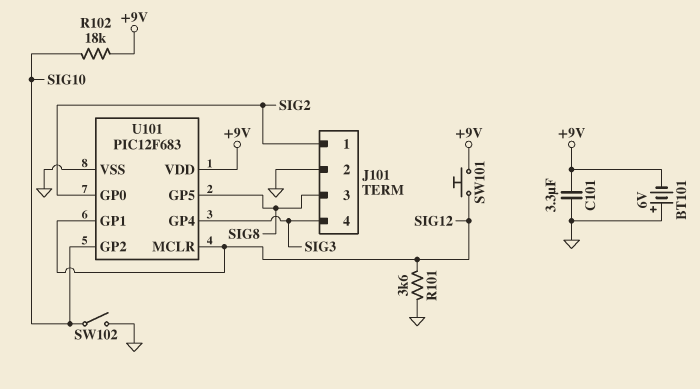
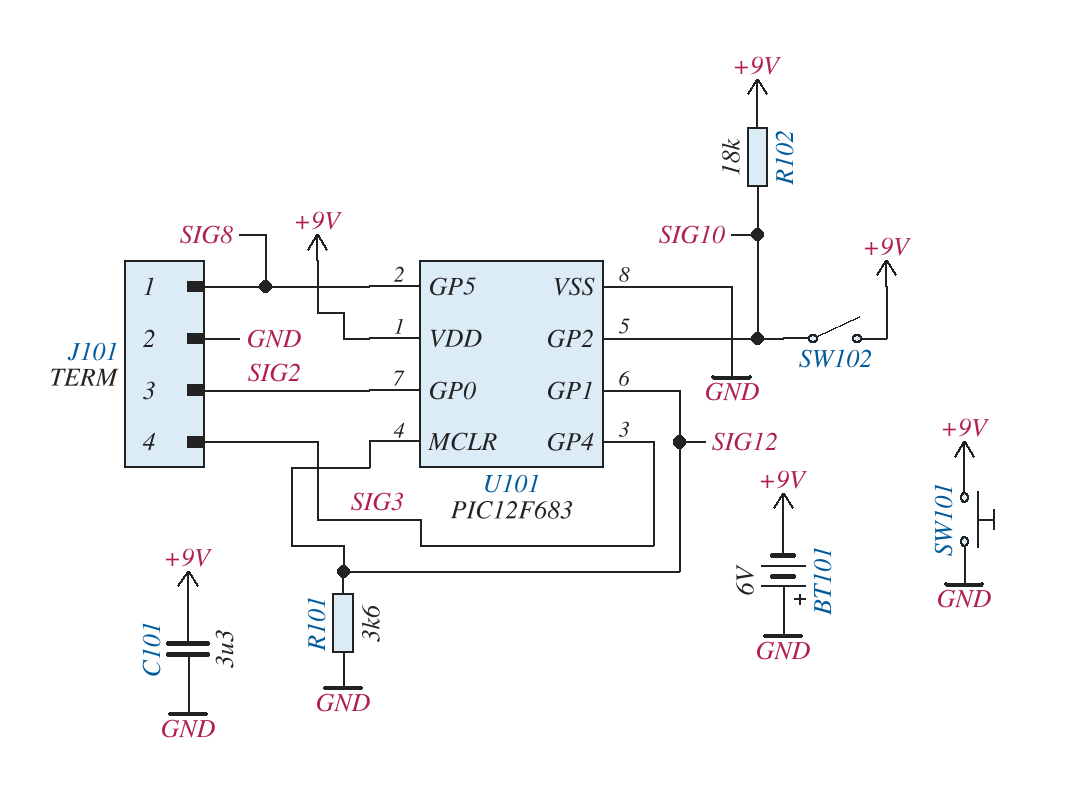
J101 pin 1: SIG2 -> SIG8
J101 pin 3: SIG8 -> SIG2
SW101: button (+9V, SIG12) -> button (+9V, GND)
SW102: switch (GND, SIG10) -> switch (+9V, SIG10)

